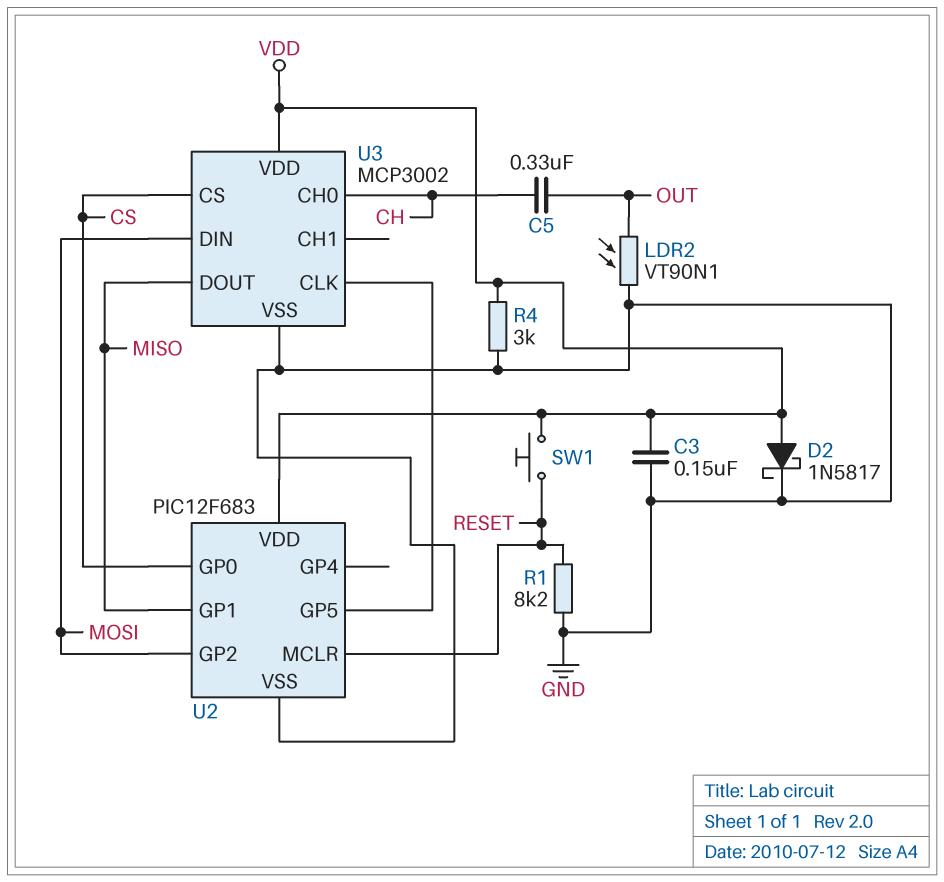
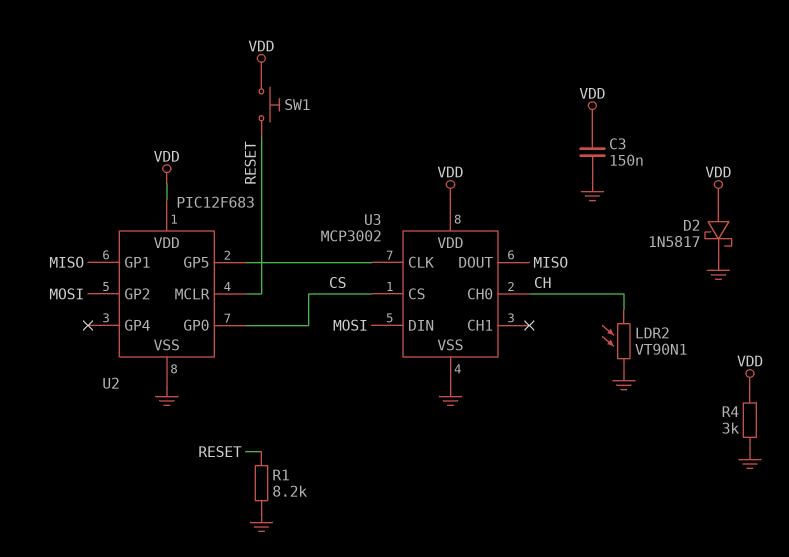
C5: 330nF (CH, OUT) -> none
LDR2: VT90N1 (GND, OUT) -> VT90N1 (CH, GND)

